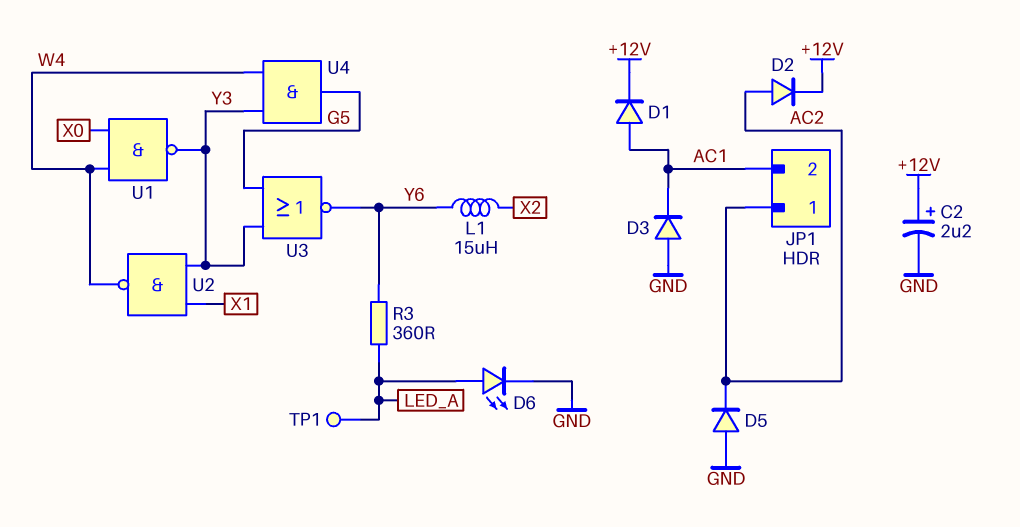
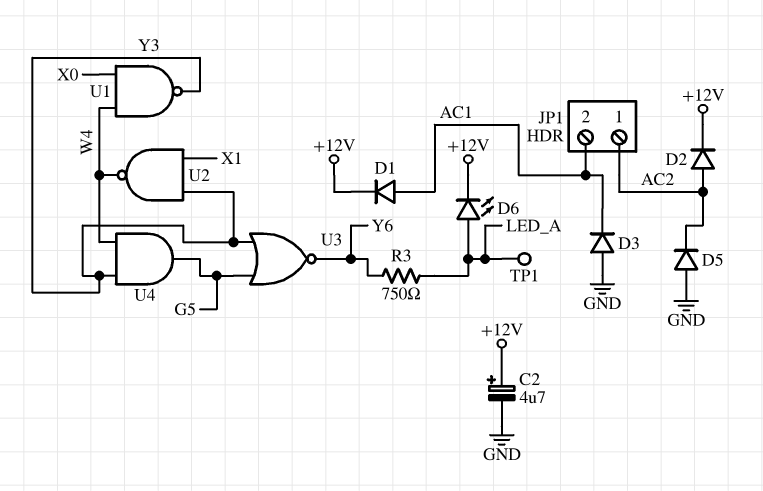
C2: 2.2uF (plus +12V, minus GND) -> 4.7uF (plus +12V, minus GND)
D6: LED (A LED_A, K GND) -> LED (A LED_A, K +12V)
L1: 15uH (X2, Y6) -> none
R3: 360 (LED_A, Y6) -> 750 (LED_A, Y6)

